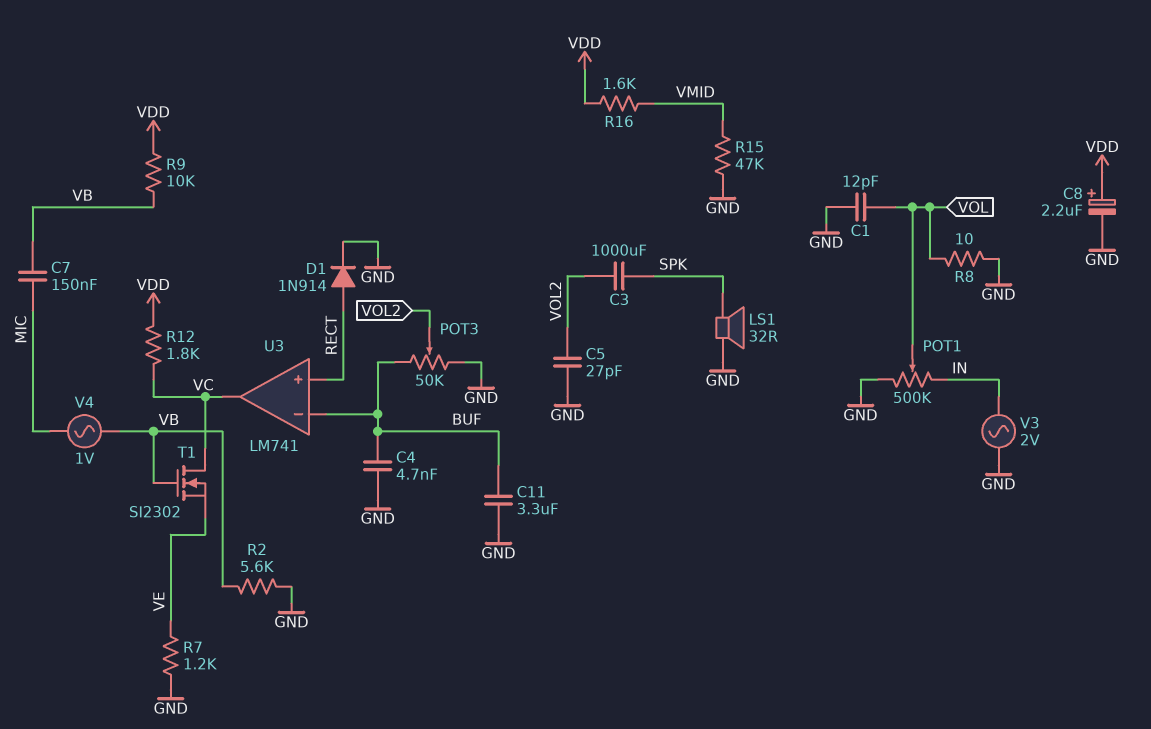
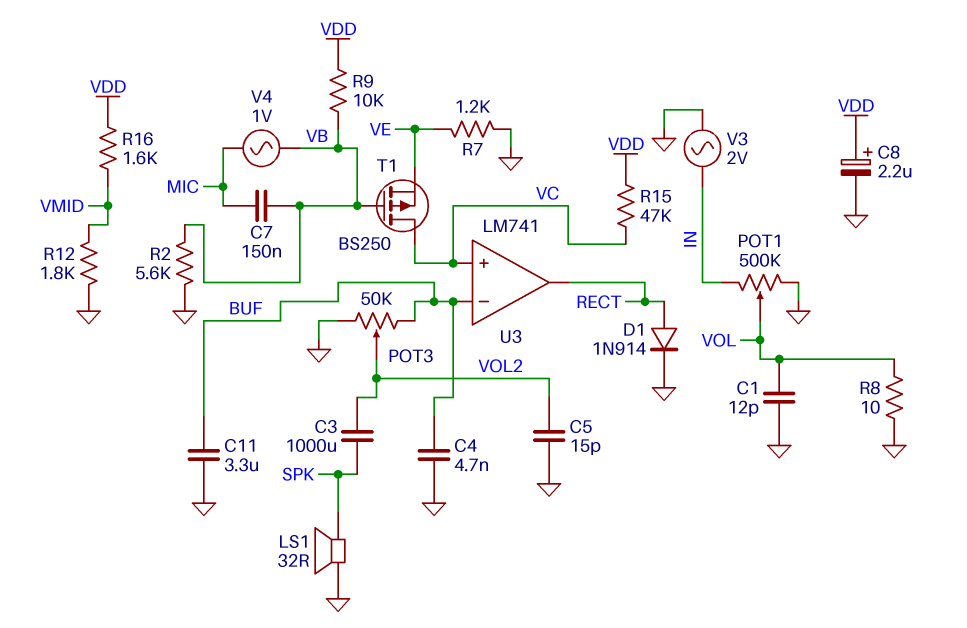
C5: 27pF (GND, VOL2) -> 15pF (GND, VOL2)
R12: 1.8k (VC, VDD) -> 1.8k (GND, VMID)
R15: 47k (GND, VMID) -> 47k (VC, VDD)
T1: NMOS SI2302 (G VB, D VC, S VE) -> PMOS BS250 (G VB, D VC, S VE)
U3 pin in+: RECT -> VC
U3 pin out: VC -> RECT

